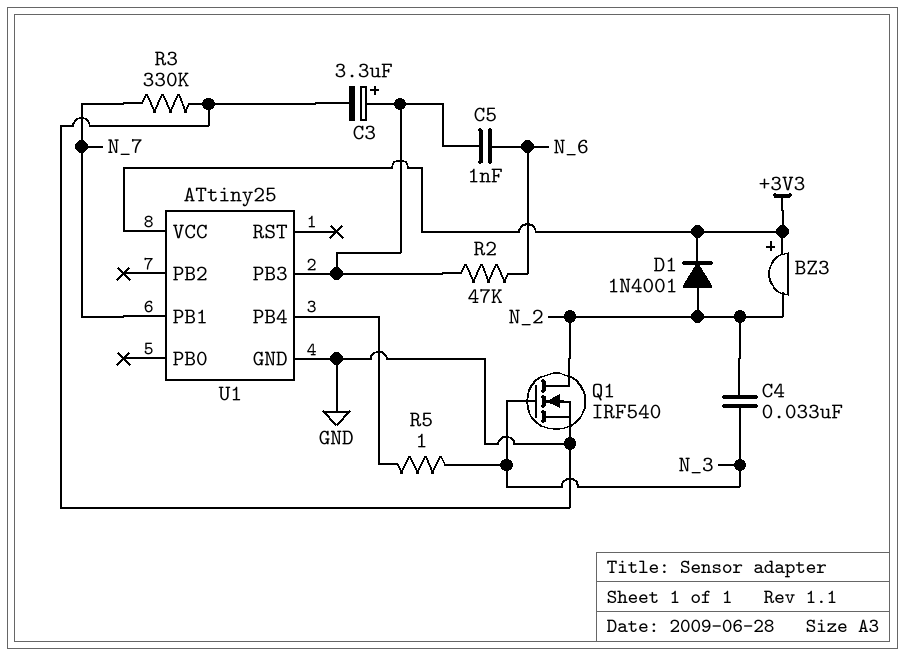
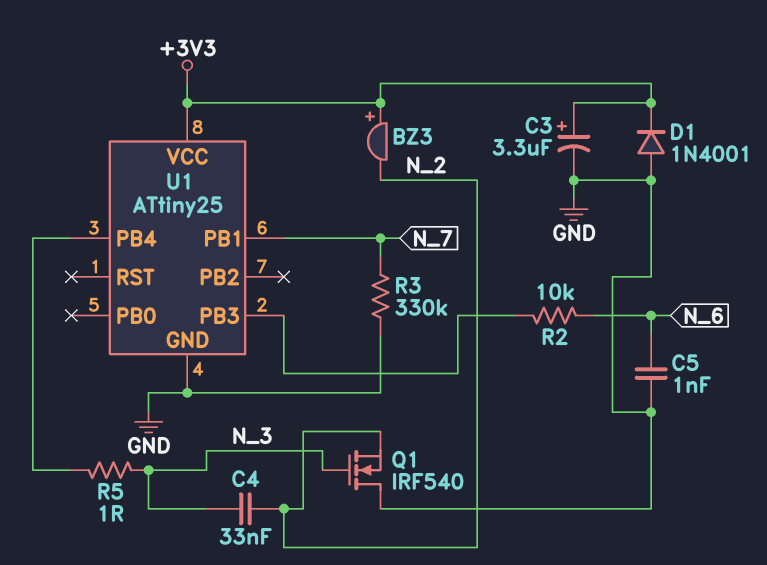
C3: 3.3uF (plus U1/PB3, minus GND) -> 3.3uF (plus +3V3, minus GND)
C5: 1nF (N_6, U1/PB3) -> 1nF (GND, N_6)
D1: diode 1N4001 (A N_2, K +3V3) -> diode 1N4001 (A GND, K +3V3)
Q1: NMOS IRF540 (G N_3, D N_2, S GND) -> NMOS IRF540 (G N_3, D GND, S N_2)
R2: 47k (N_6, U1/PB3) -> 10k (N_6, U1/PB3)

